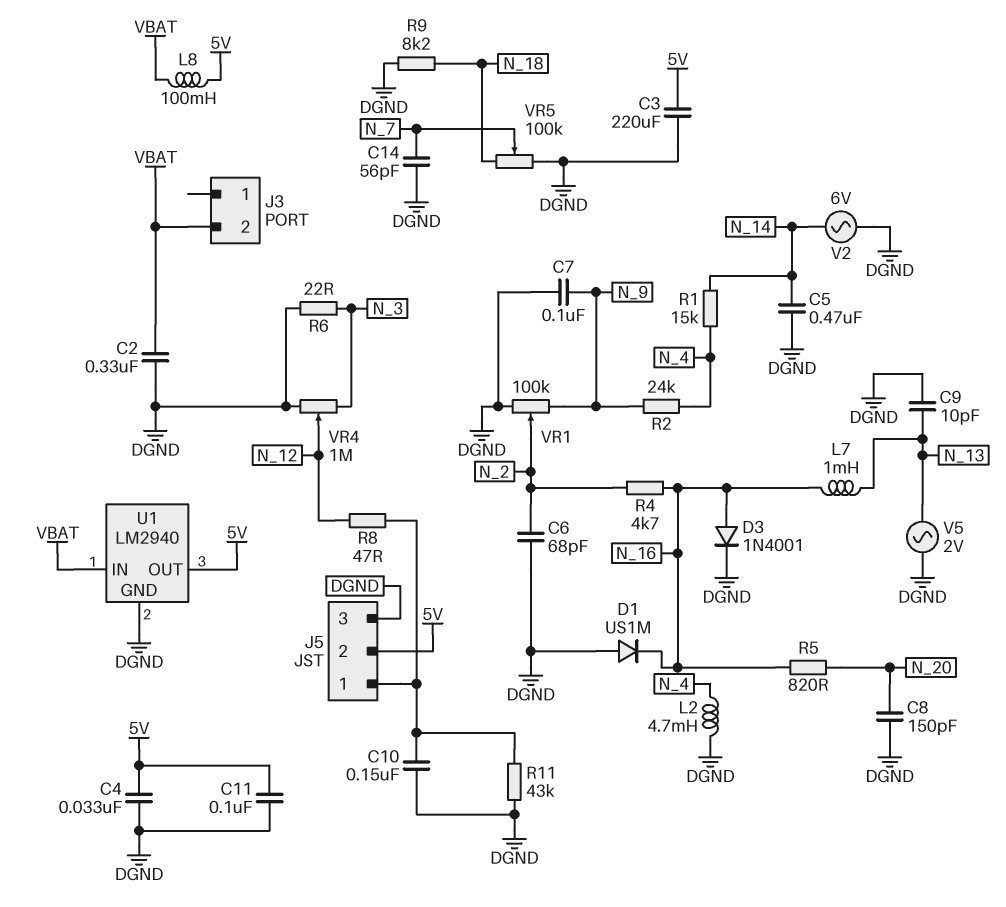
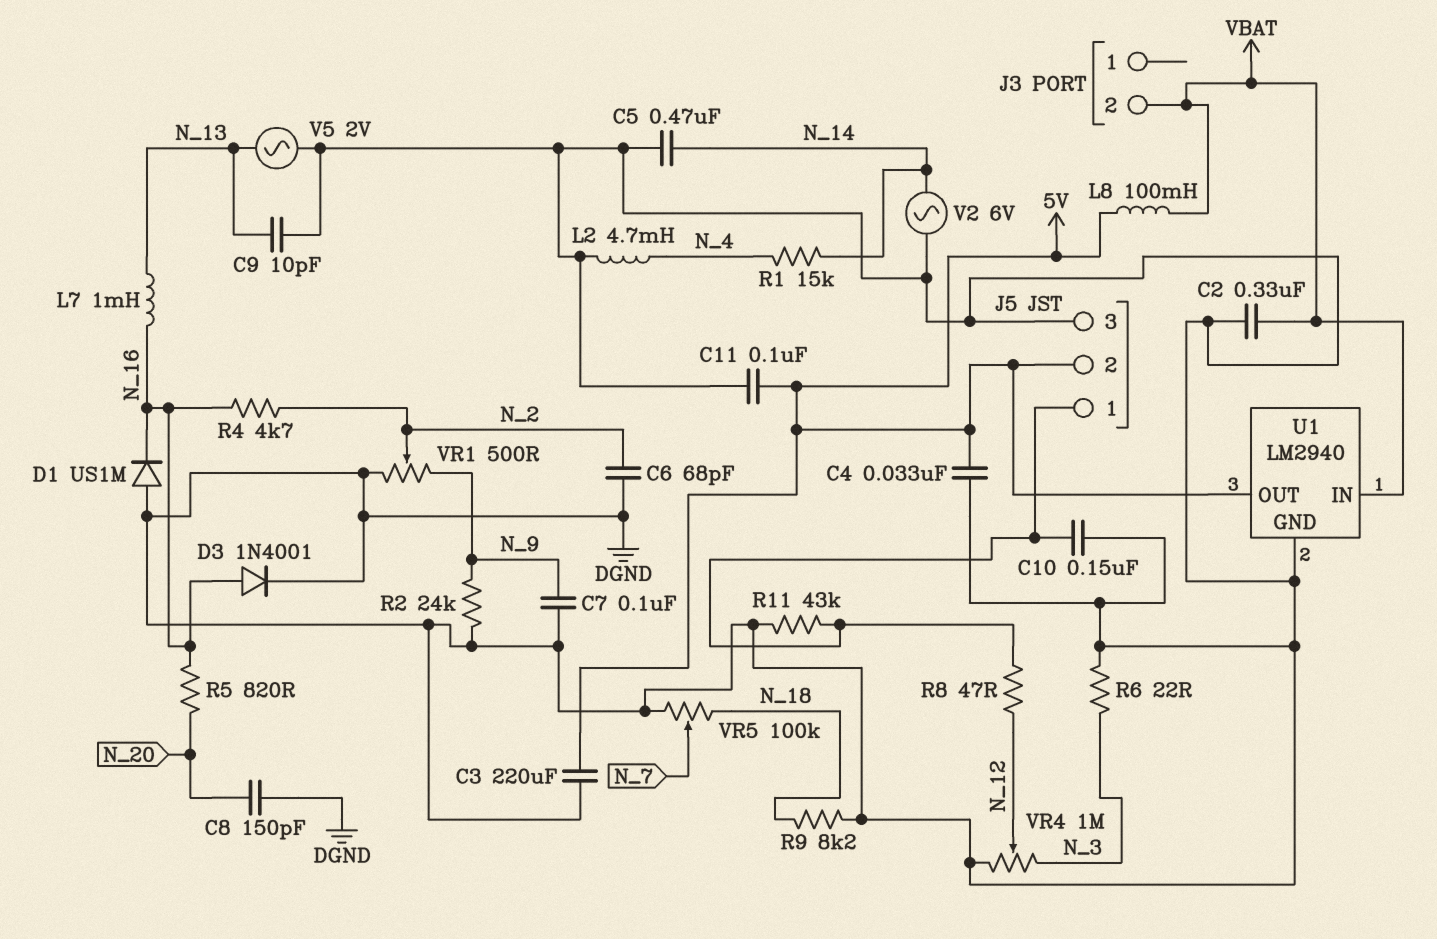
C14: 56pF (DGND, N_7) -> none
R2: 24k (N_4, N_9) -> 24k (DGND, N_9)
VR1: 100k (DGND, N_9, wiper N_2) -> 500 (DGND, N_9, wiper N_2)

